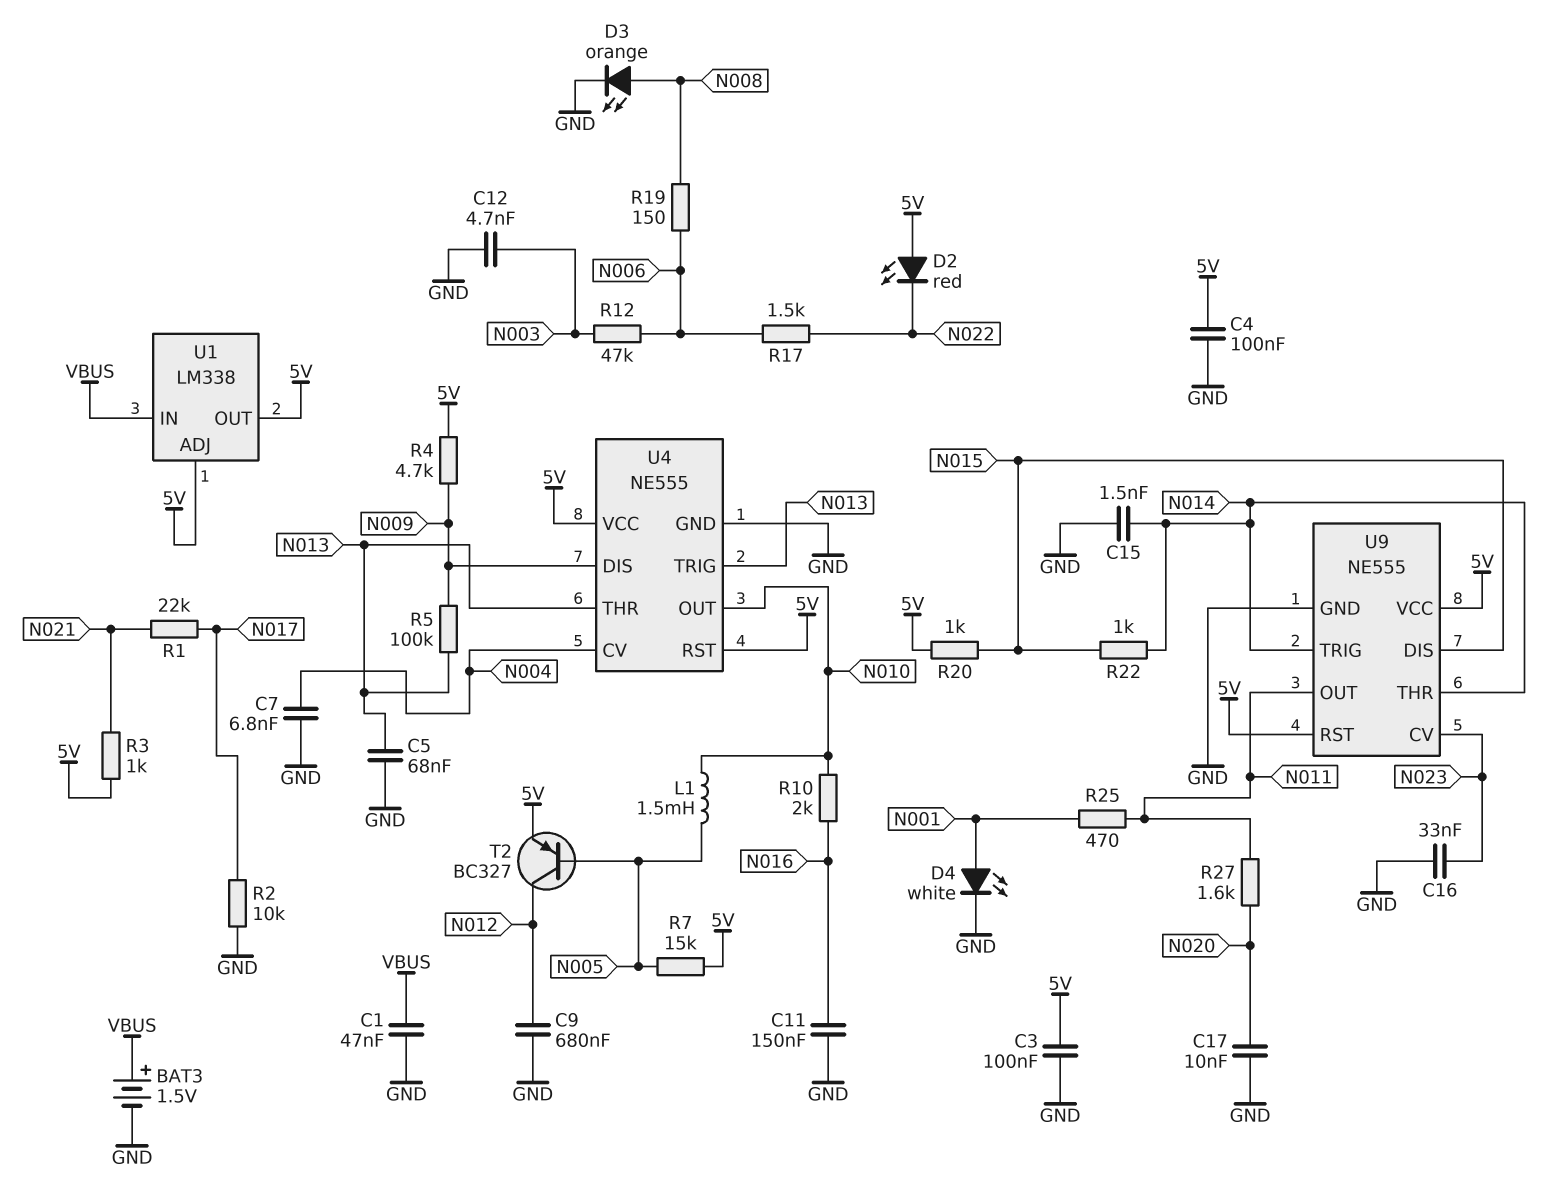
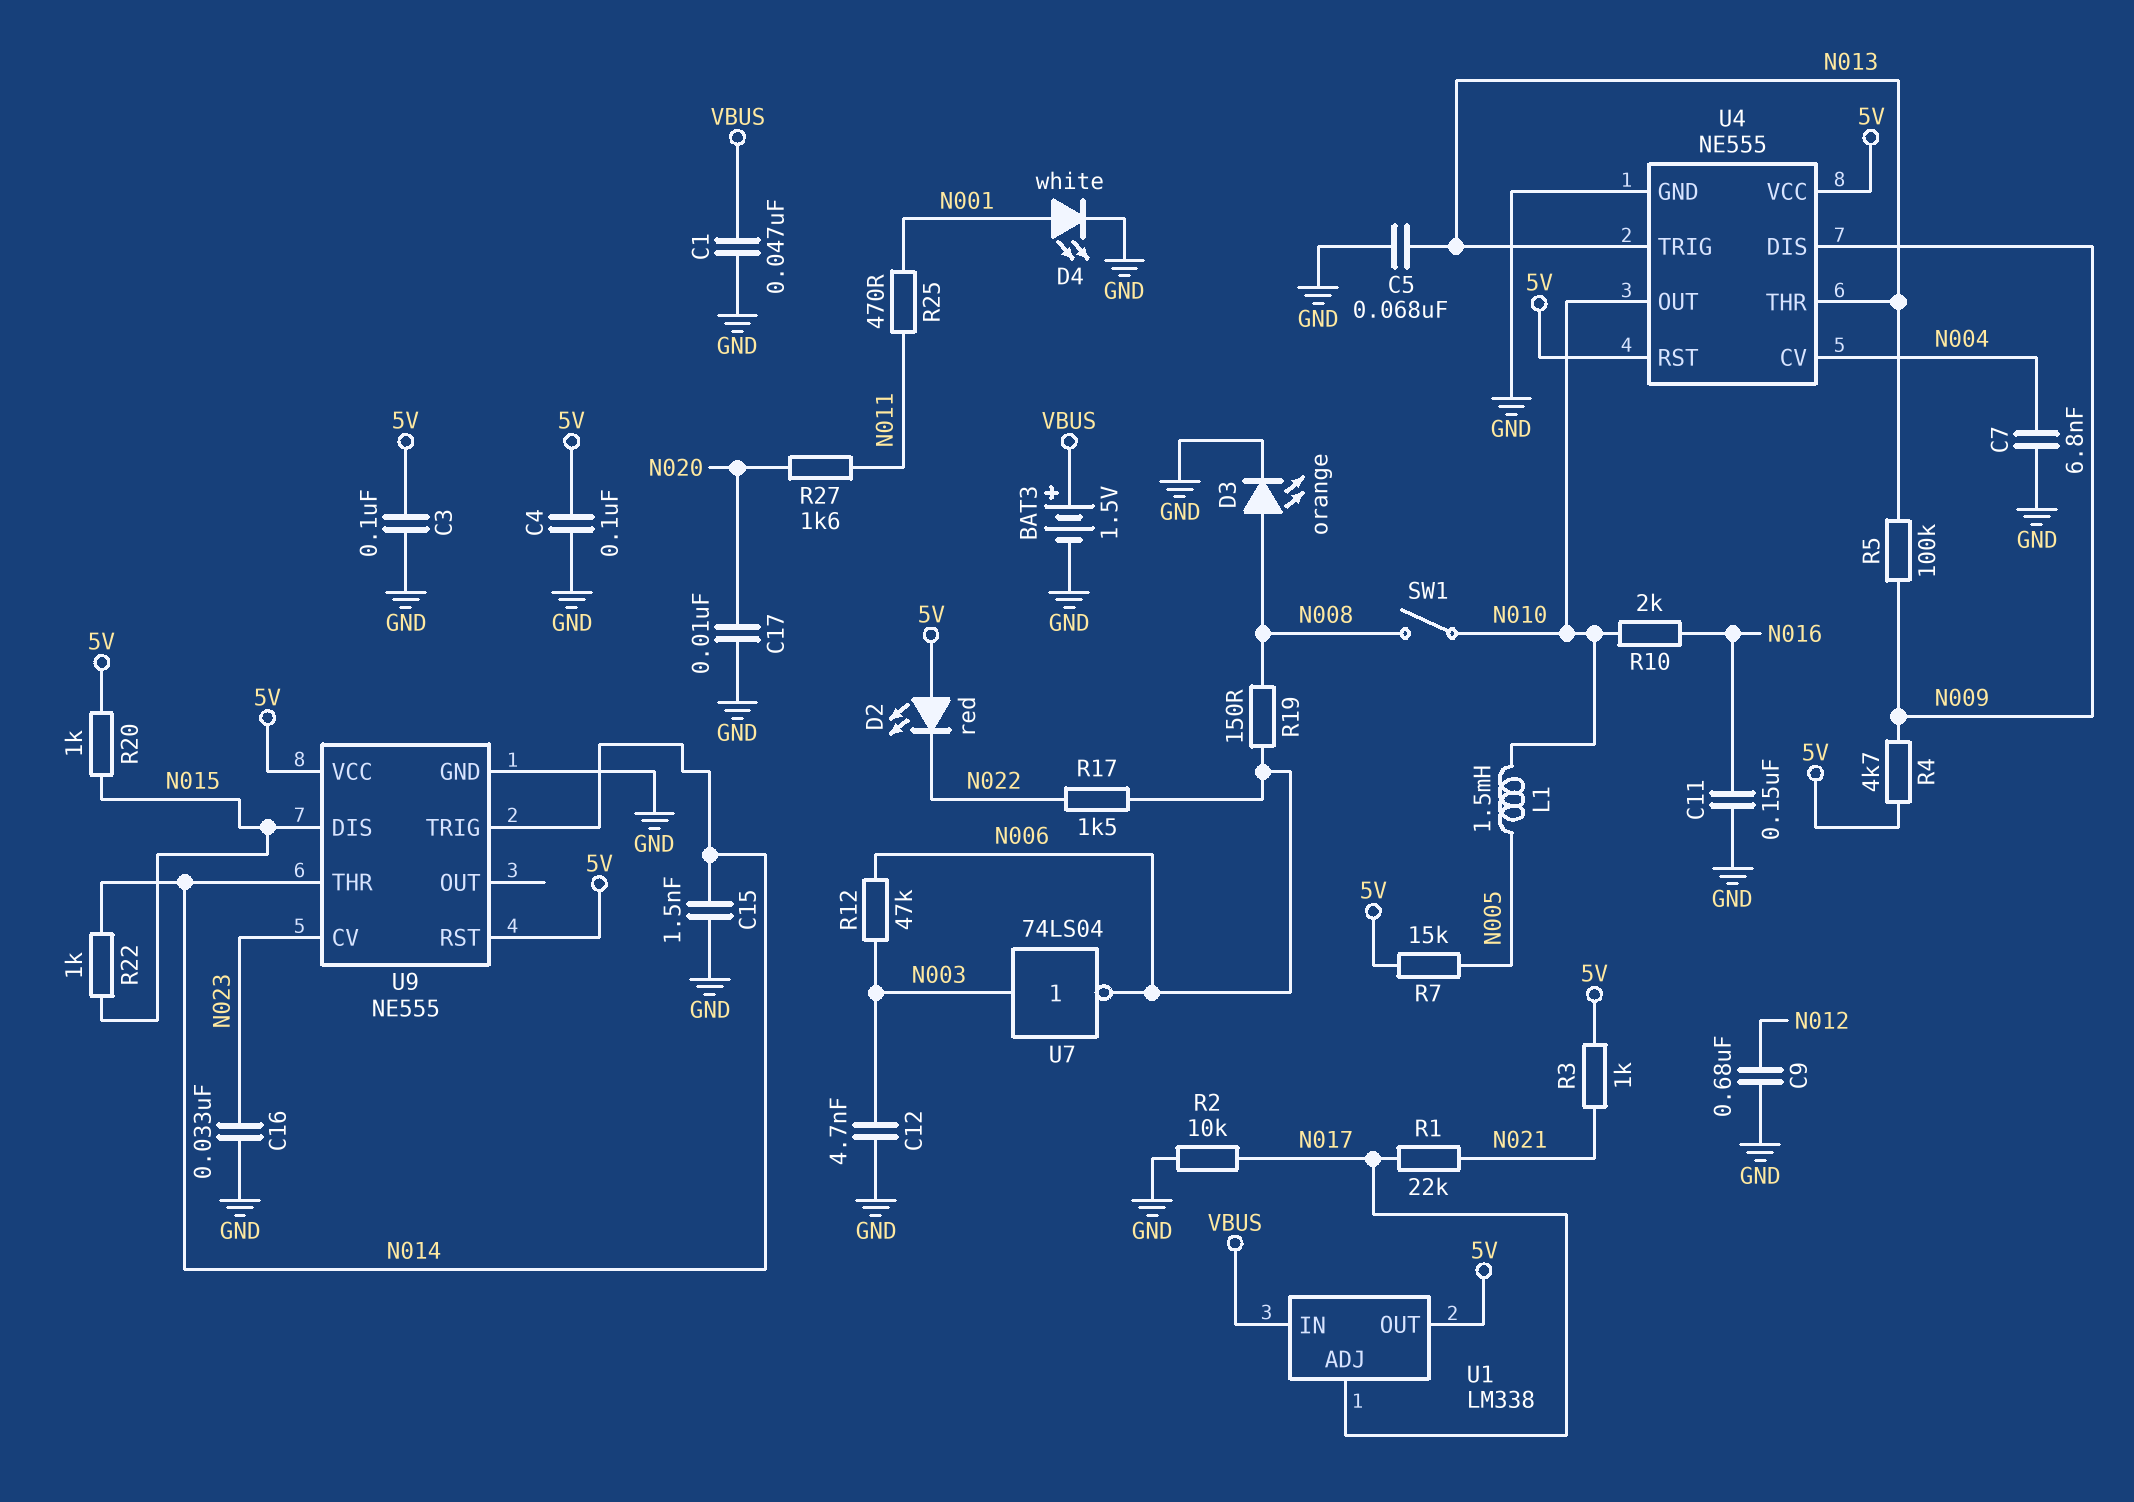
SW1: none -> switch (N008, N010)
T2: PNP BC327 (B N005, C N012, E 5V) -> none
U1 pin ADJ: 5V -> N017
U7: none -> NOT 74LS04 (in N003, out N006)
U9 pin OUT: N011 -> none

